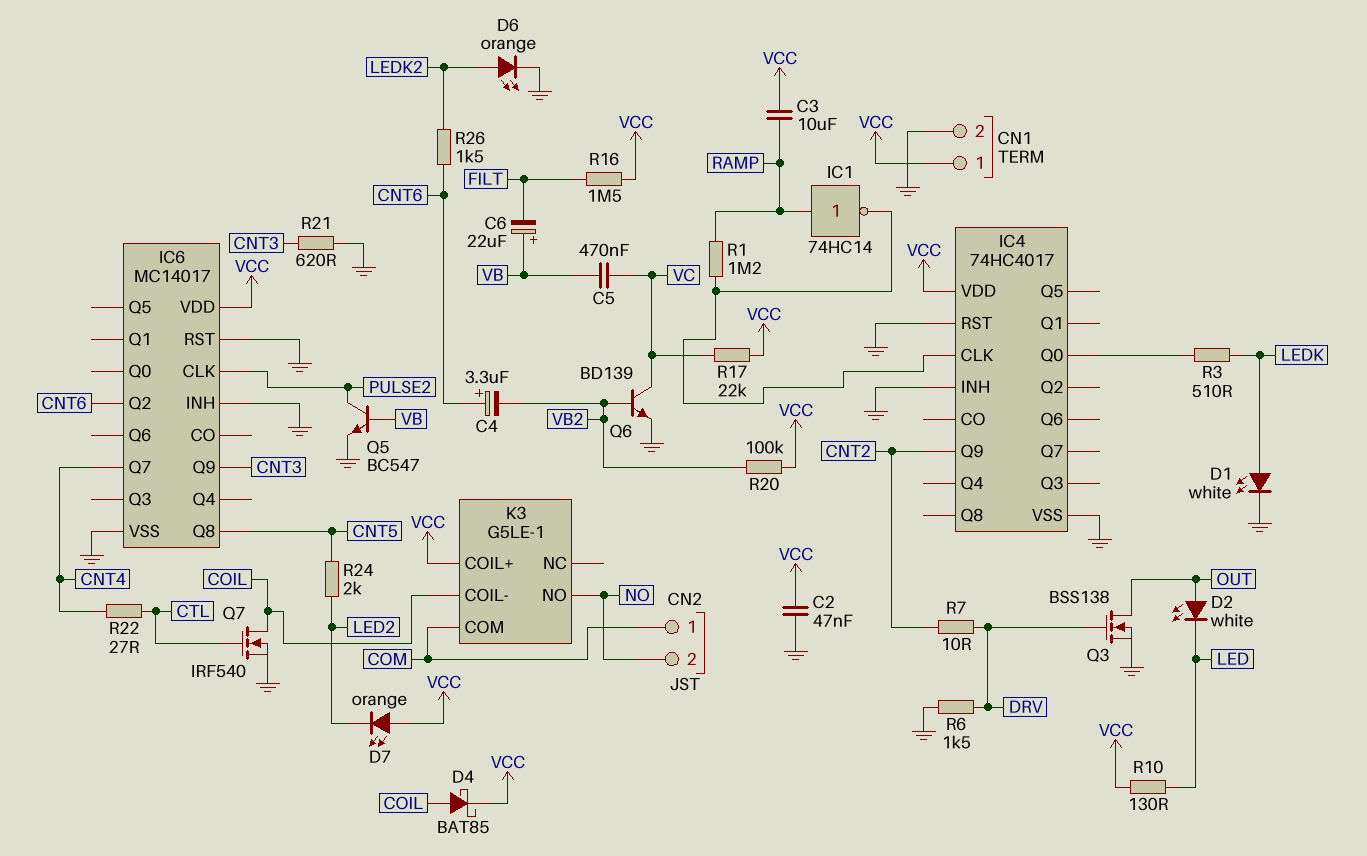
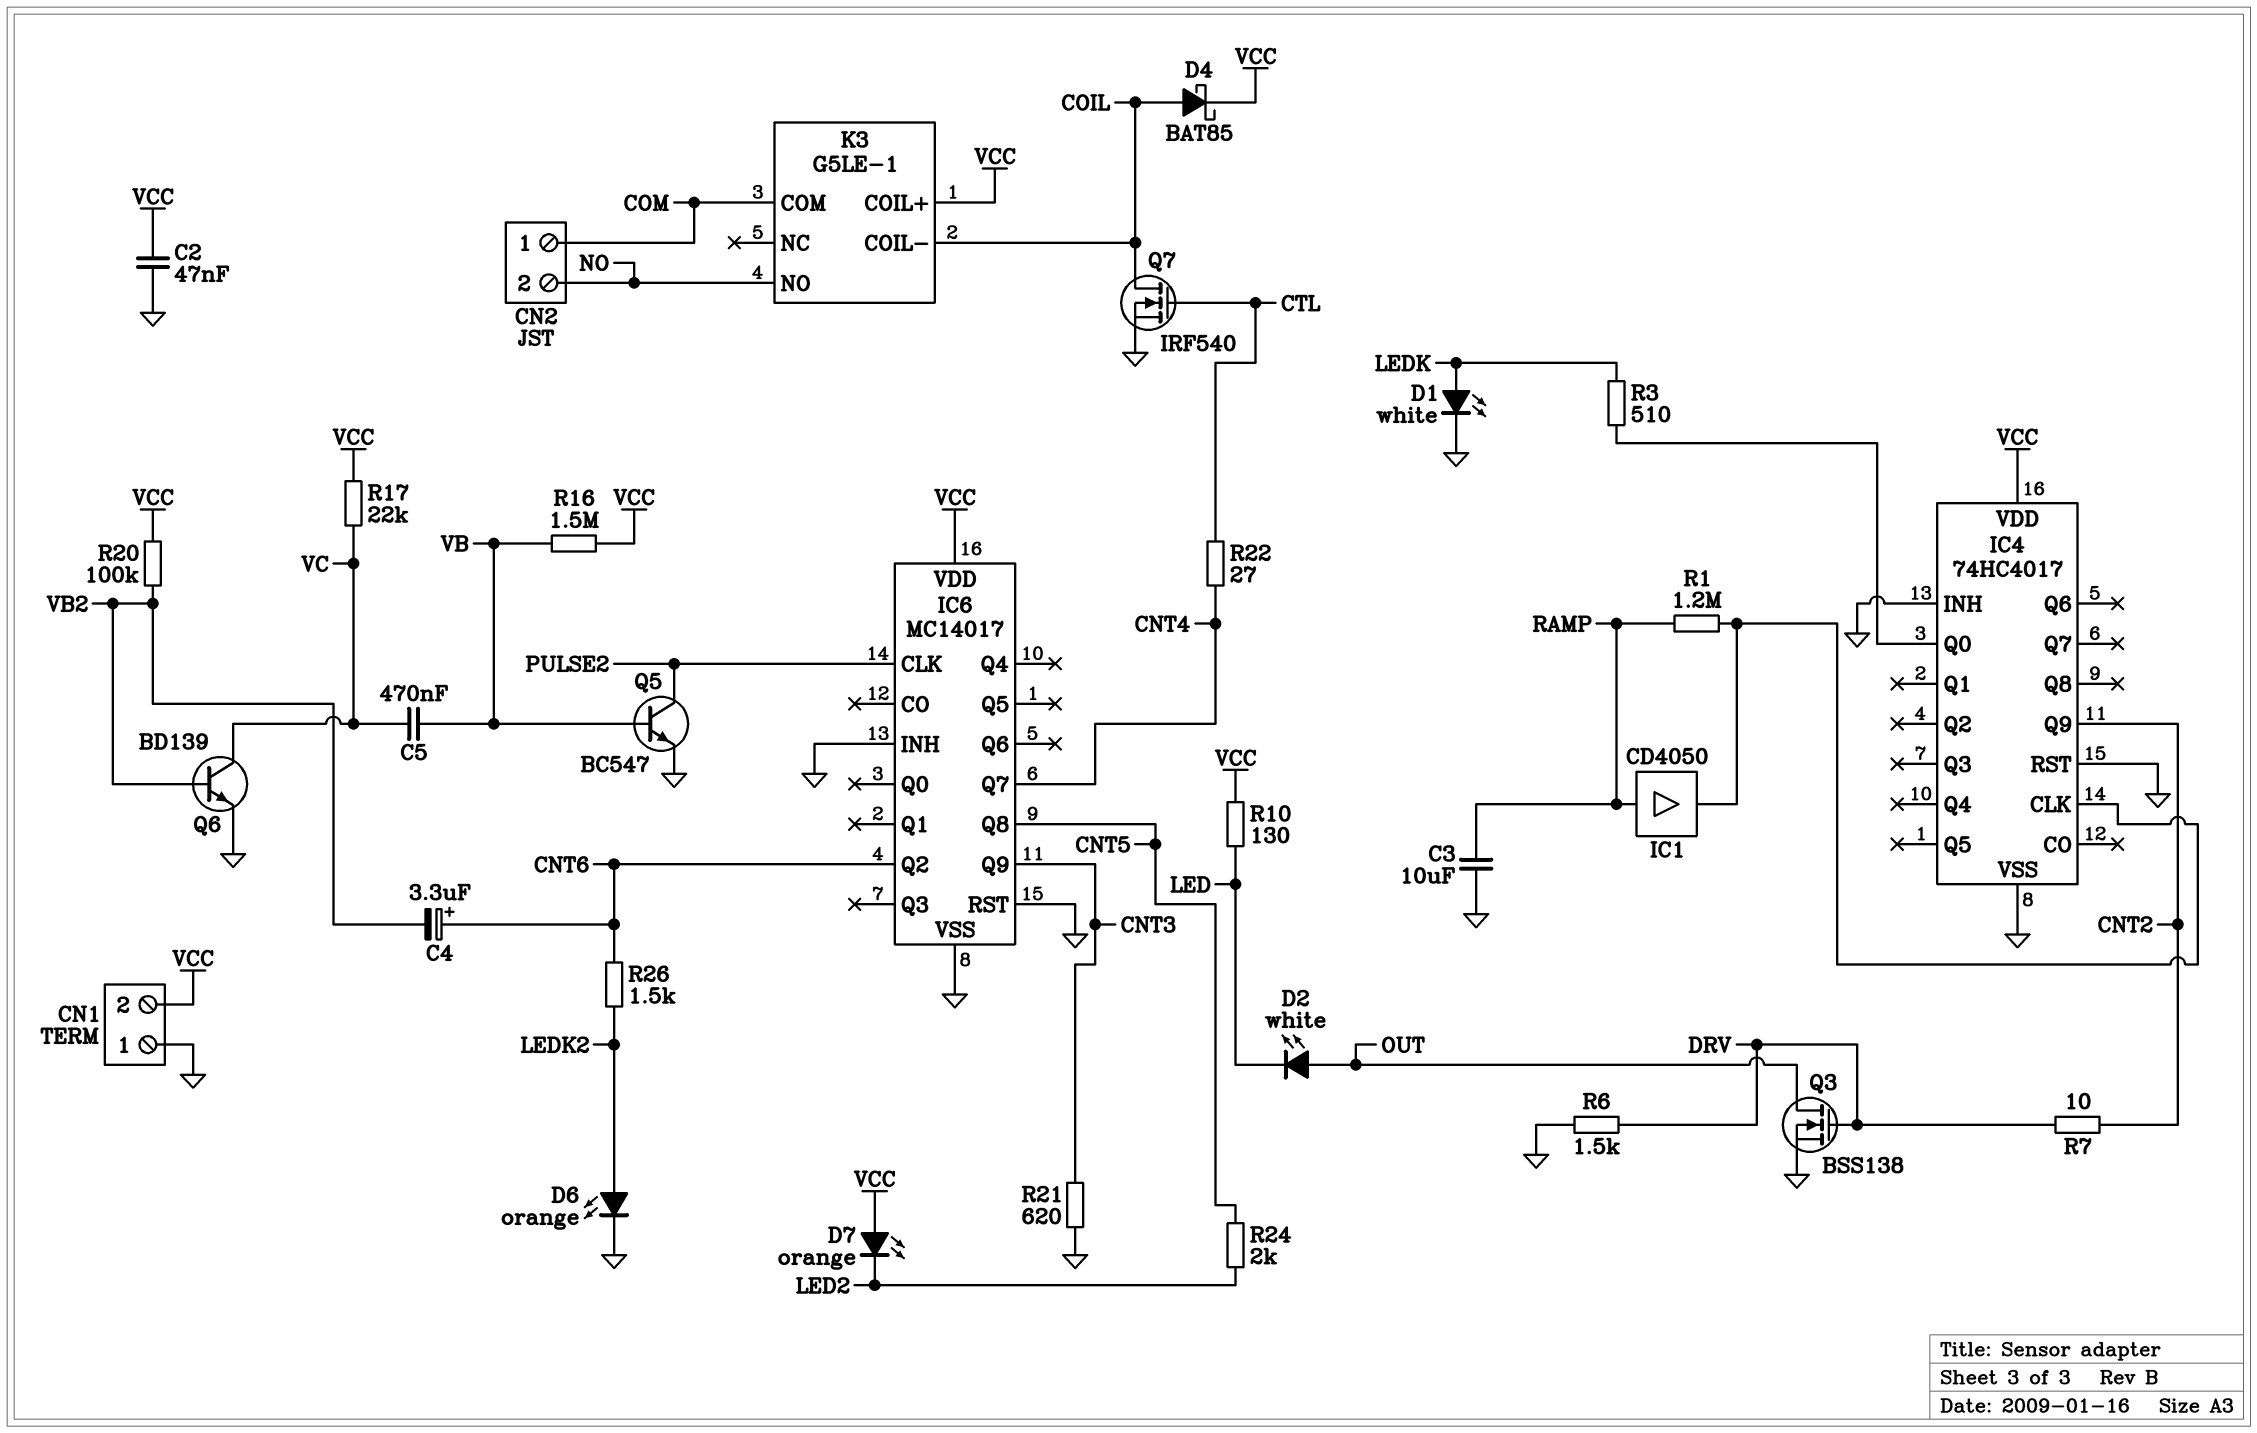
C3: 10uF (RAMP, VCC) -> 10uF (GND, RAMP)
C6: 22uF (plus VB, minus FILT) -> none
CN1 pin 1: VCC -> GND
CN1 pin 2: GND -> VCC
IC1: NOT 74HC14 (in RAMP, out IC4/CLK) -> buffer CD4050 (in RAMP, out IC4/CLK)
R16: 1.5M (FILT, VCC) -> 1.5M (VB, VCC)

